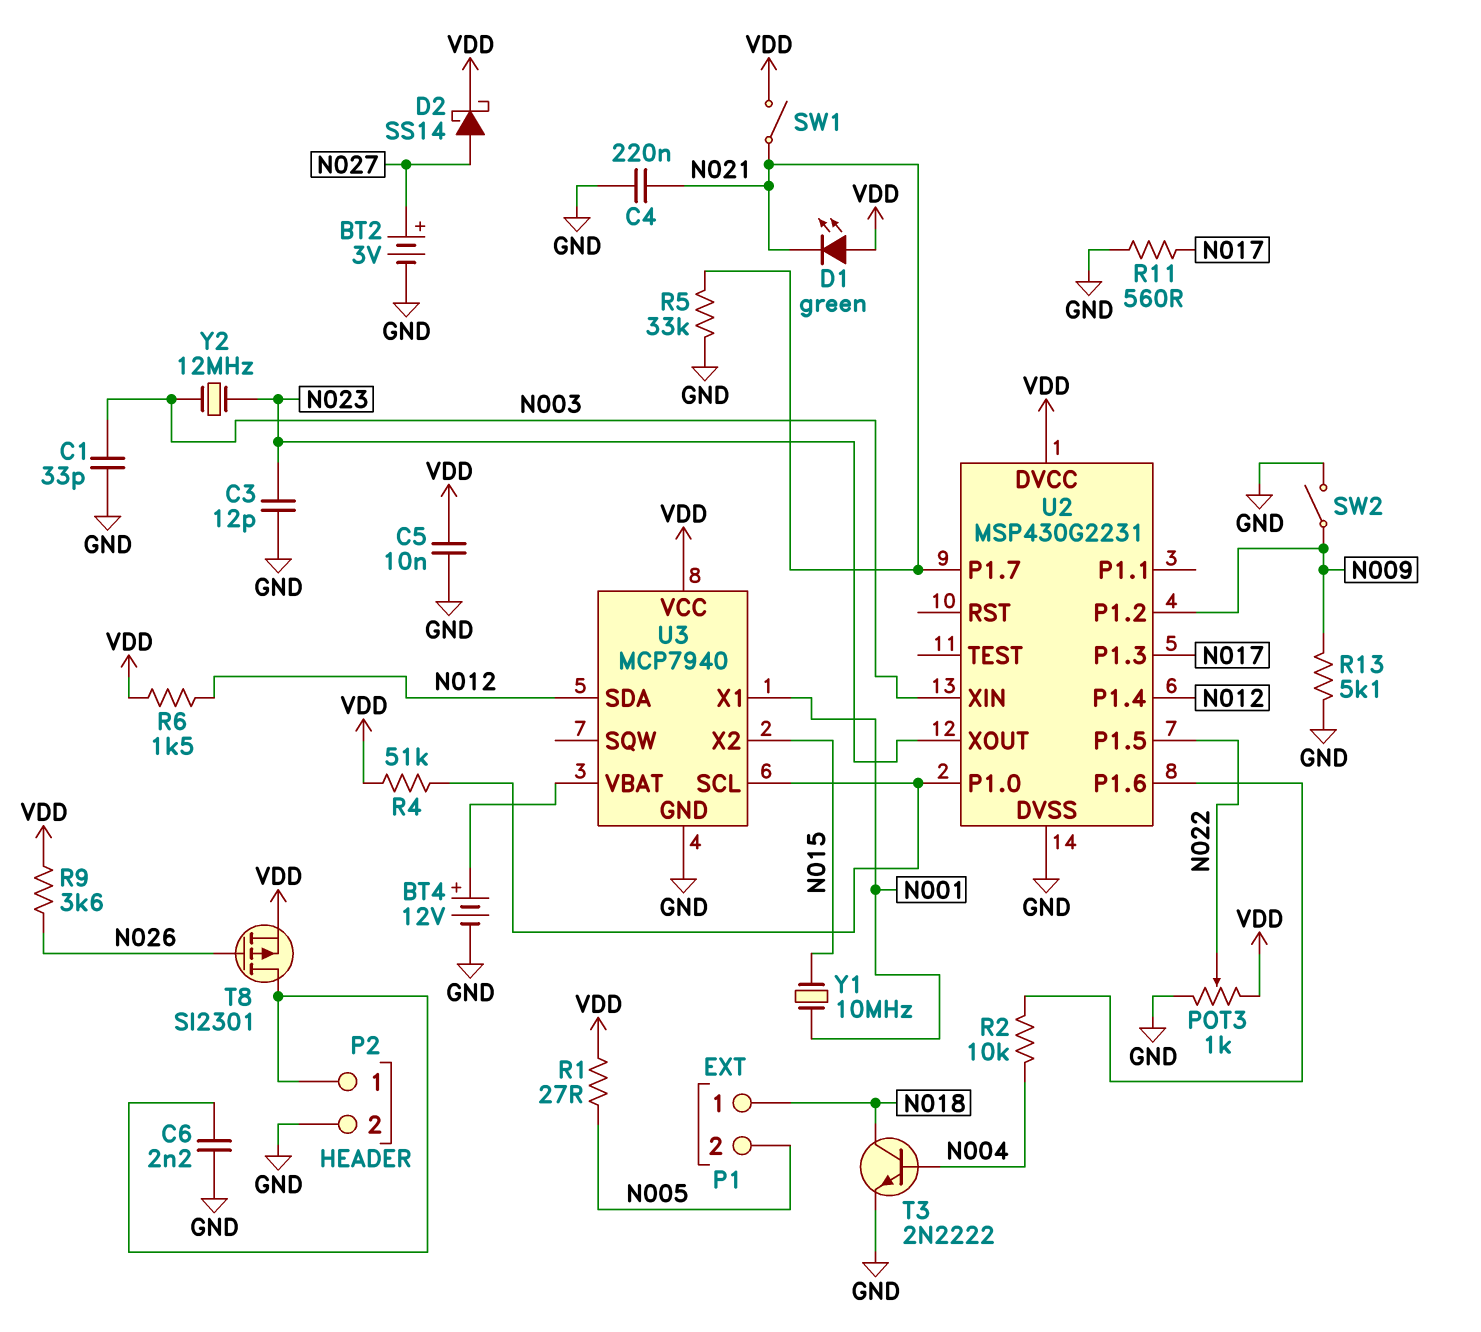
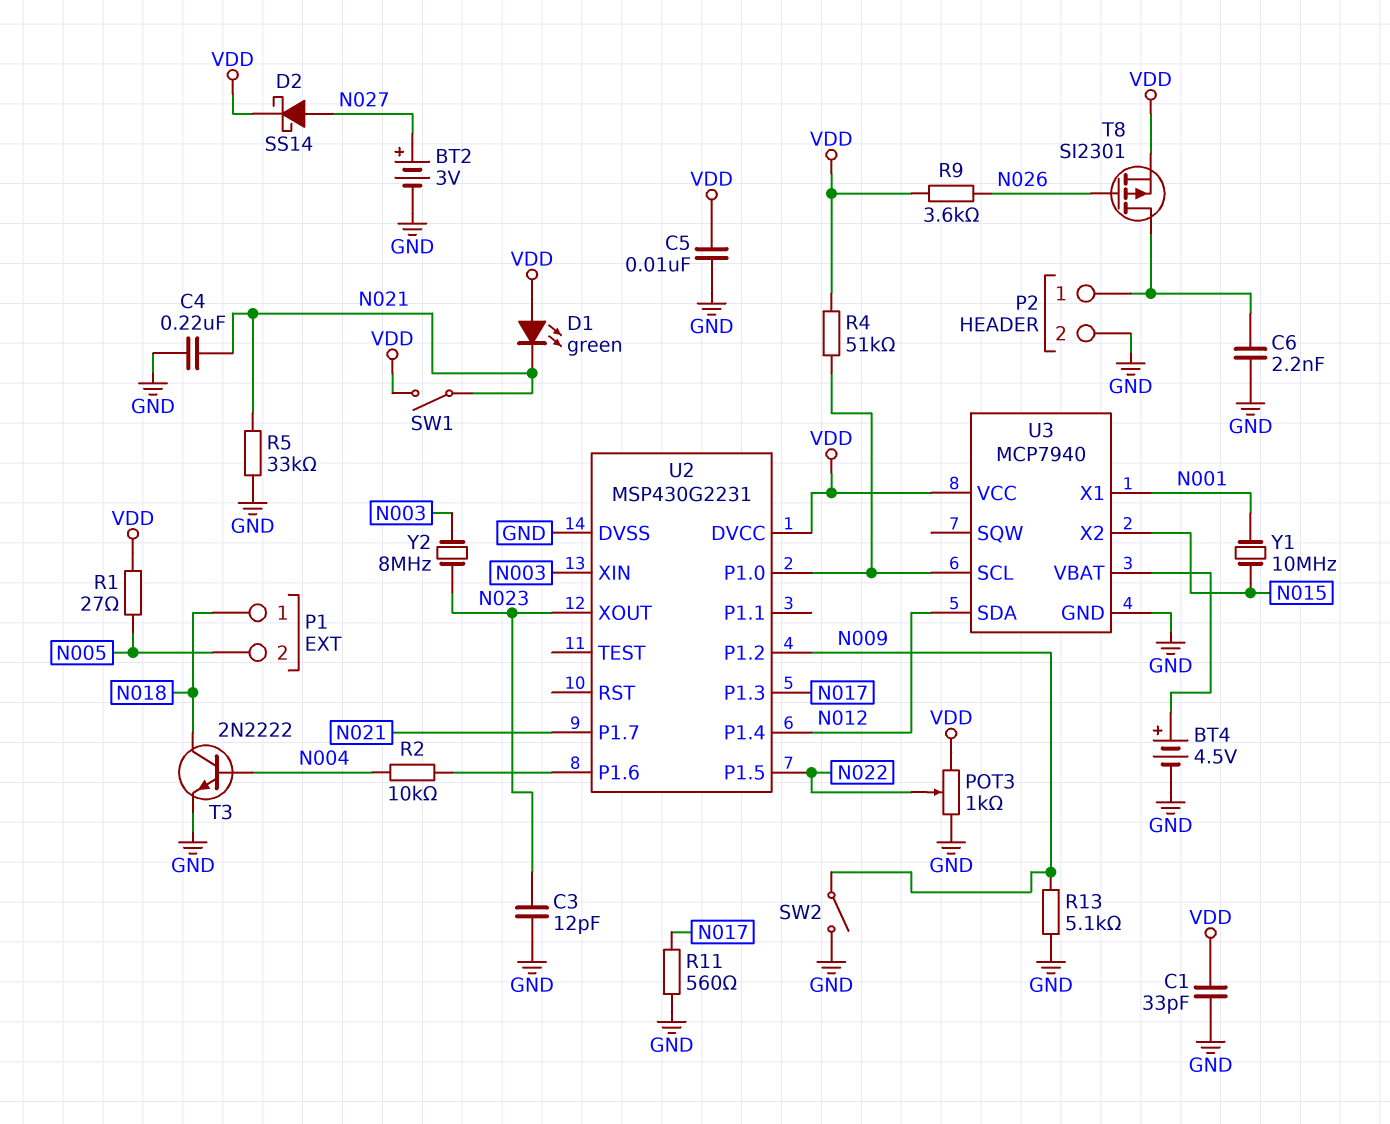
BT4: 12V (plus U3/VBAT, minus GND) -> 4.5V (plus U3/VBAT, minus GND)
C1: 33pF (GND, N003) -> 33pF (GND, VDD)
R6: 1.5k (N012, VDD) -> none
Y2: 12MHz (N003, N023) -> 8MHz (N003, N023)

